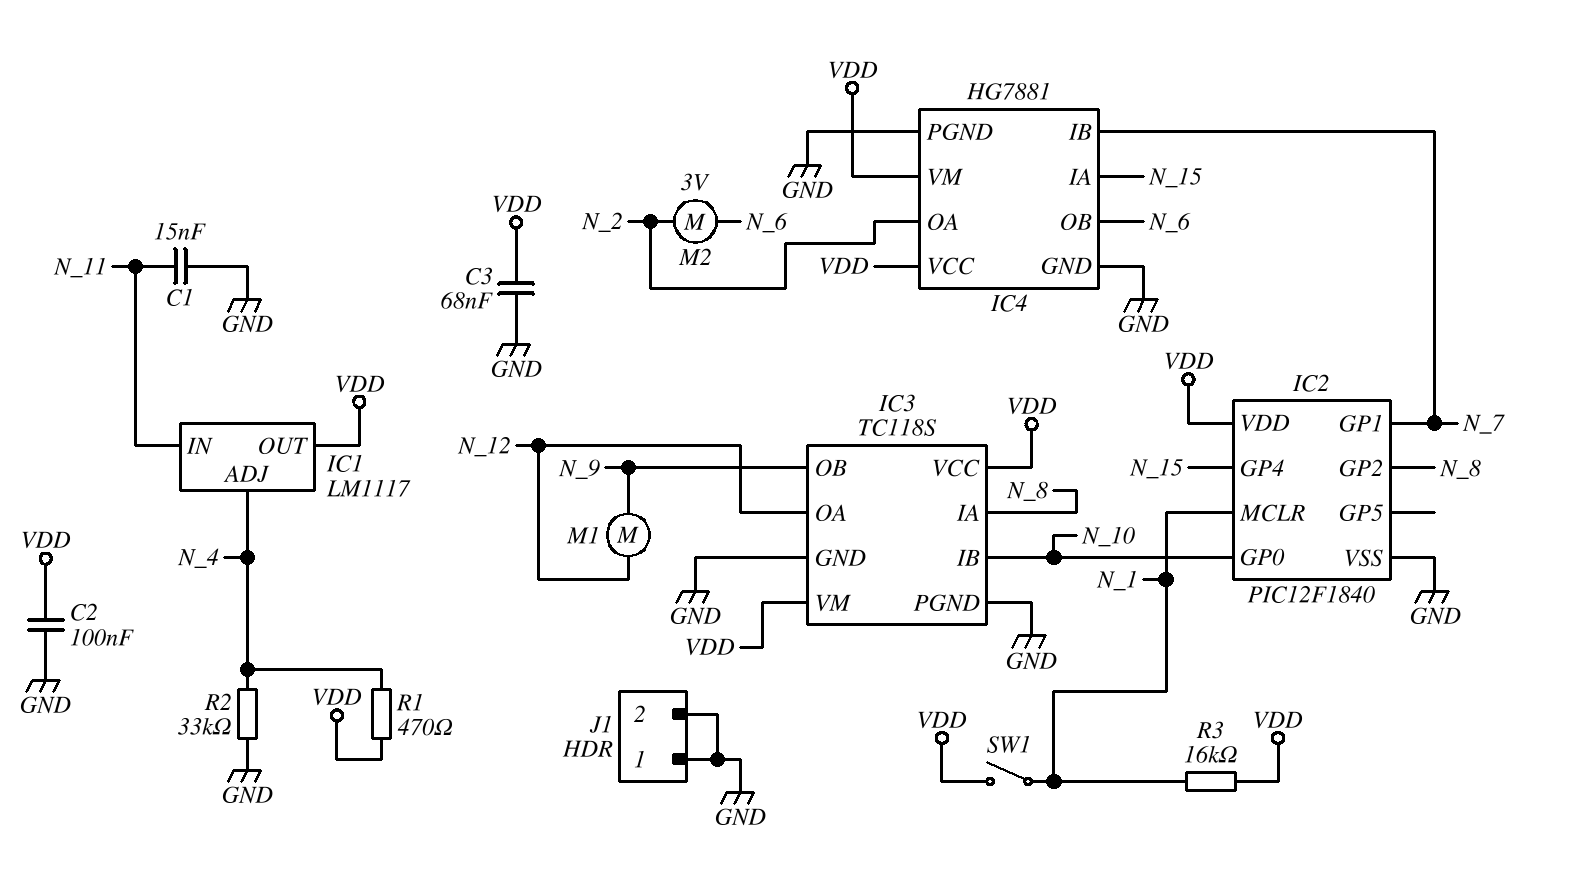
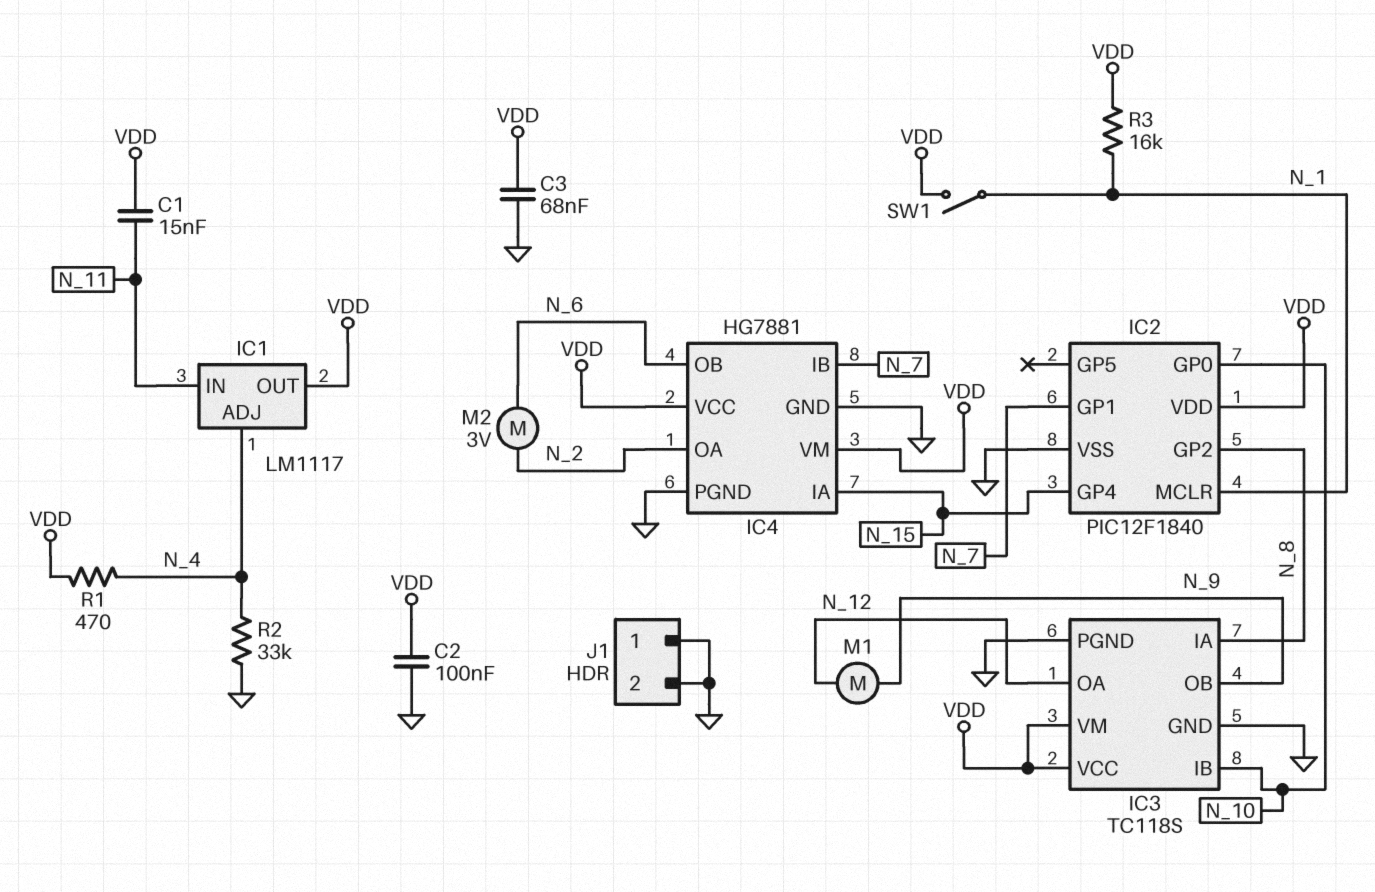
C1: 15nF (GND, N_11) -> 15nF (N_11, VDD)

